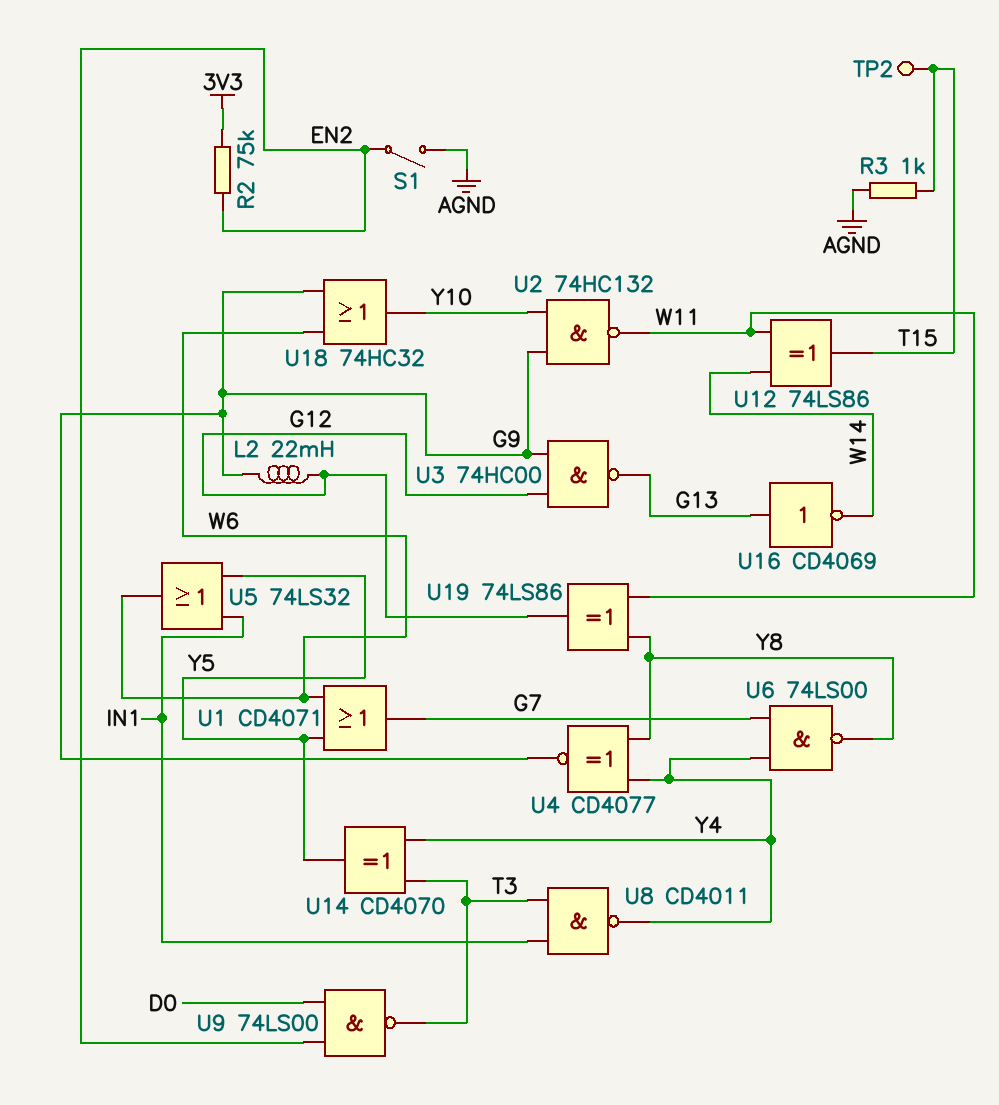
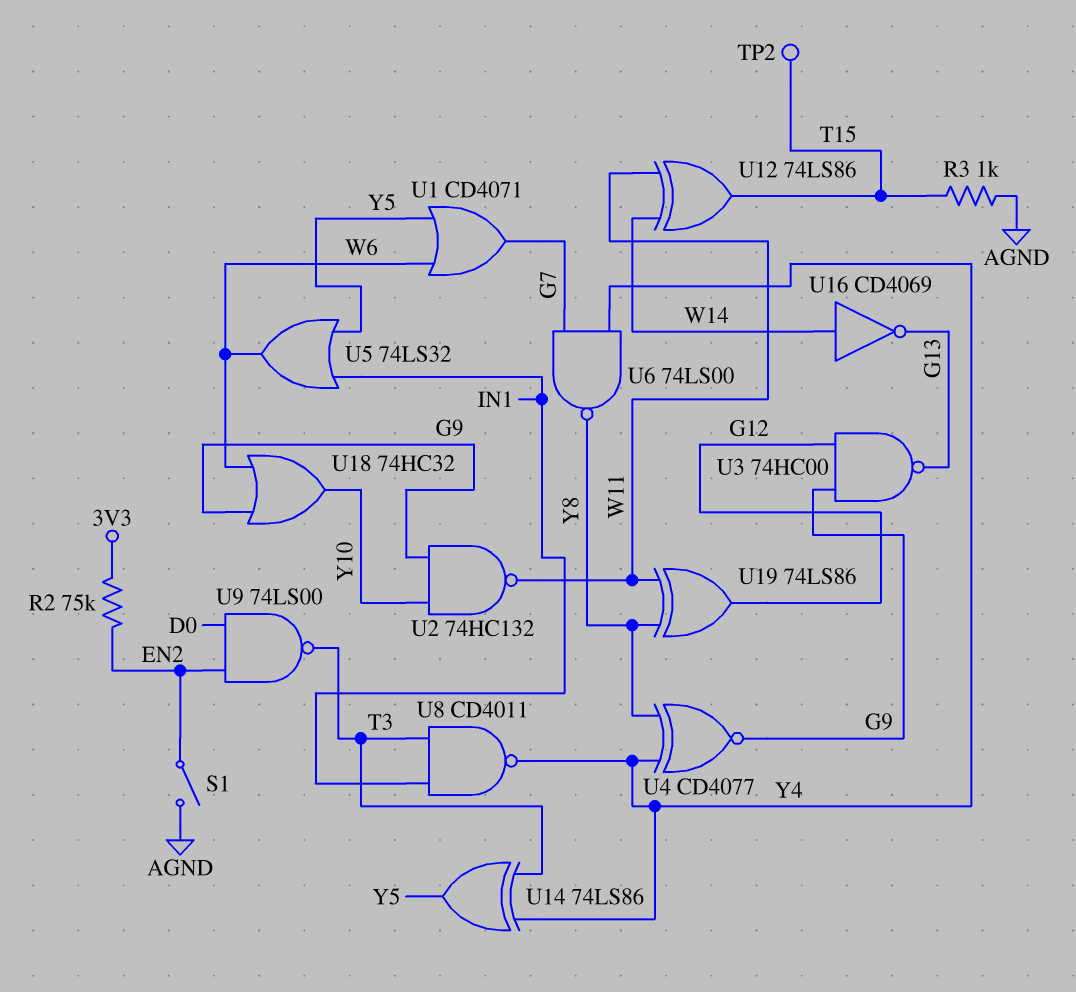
L2: 22mH (G9, G12) -> none
U14: XOR CD4070 (in T3, in Y4, out Y5) -> XOR 74LS86 (in T3, in Y4, out Y5)
U16: NOT CD4069 (in G13, out W14) -> NOT CD4069 (in W14, out G13)

